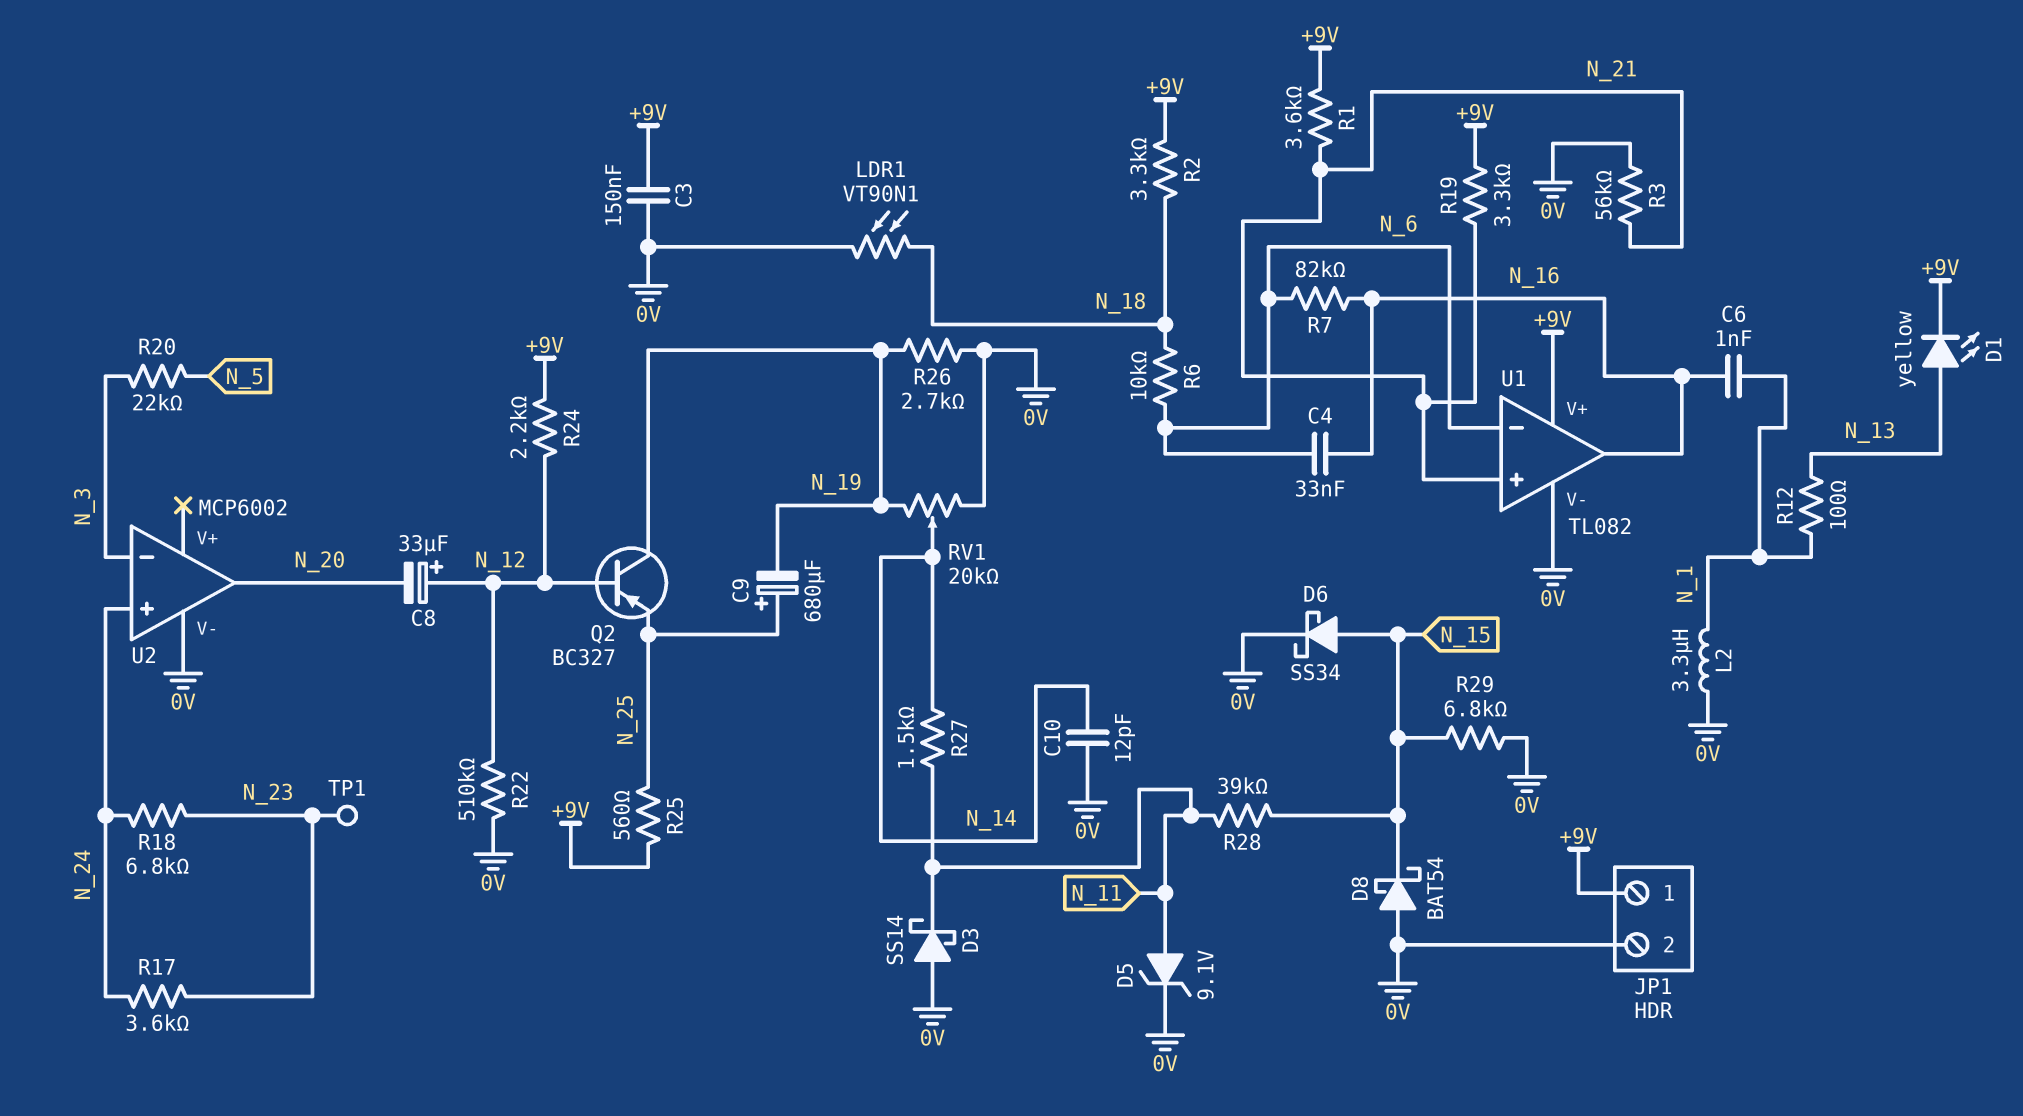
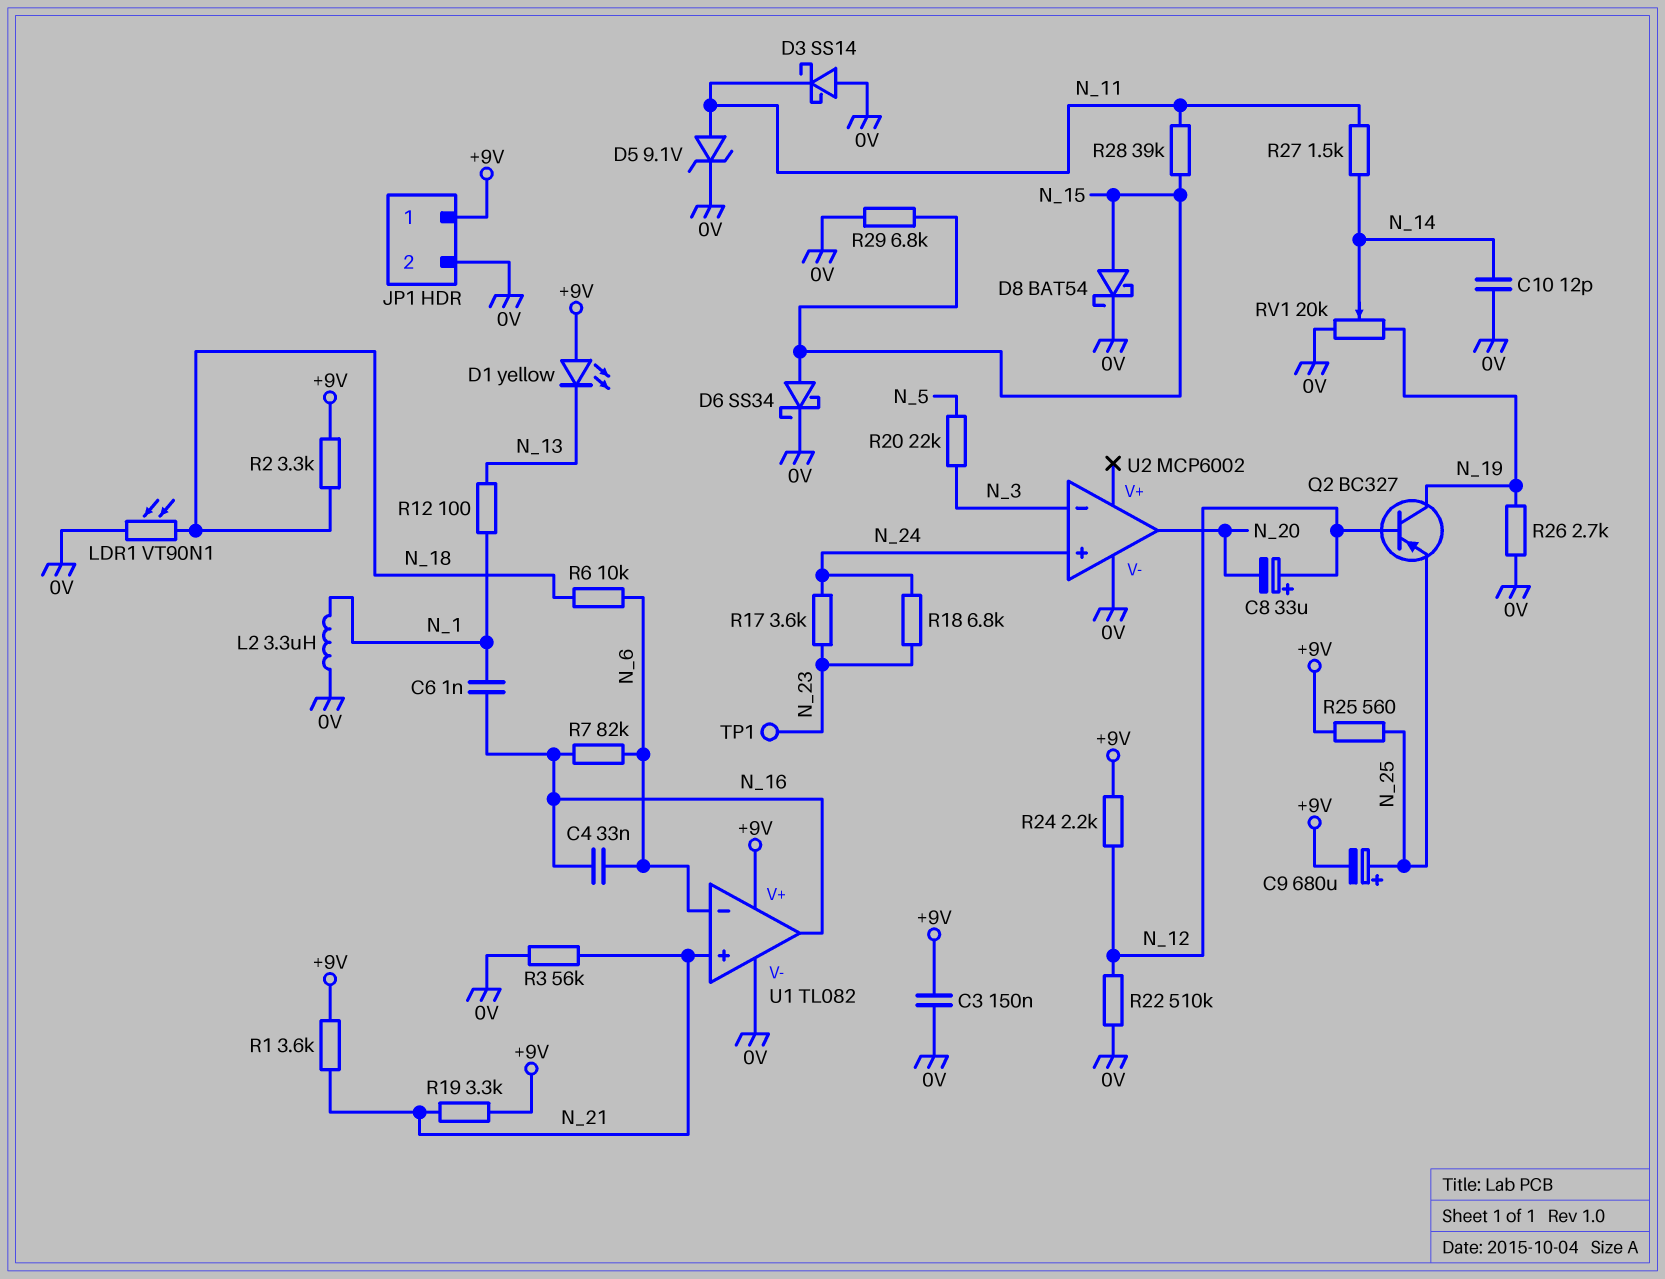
C9: 680uF (plus N_25, minus N_19) -> 680uF (plus N_25, minus +9V)
D1: LED yellow (A N_13, K +9V) -> LED yellow (A +9V, K N_13)
D8: schottky BAT54 (A 0V, K N_15) -> schottky BAT54 (A N_15, K 0V)

